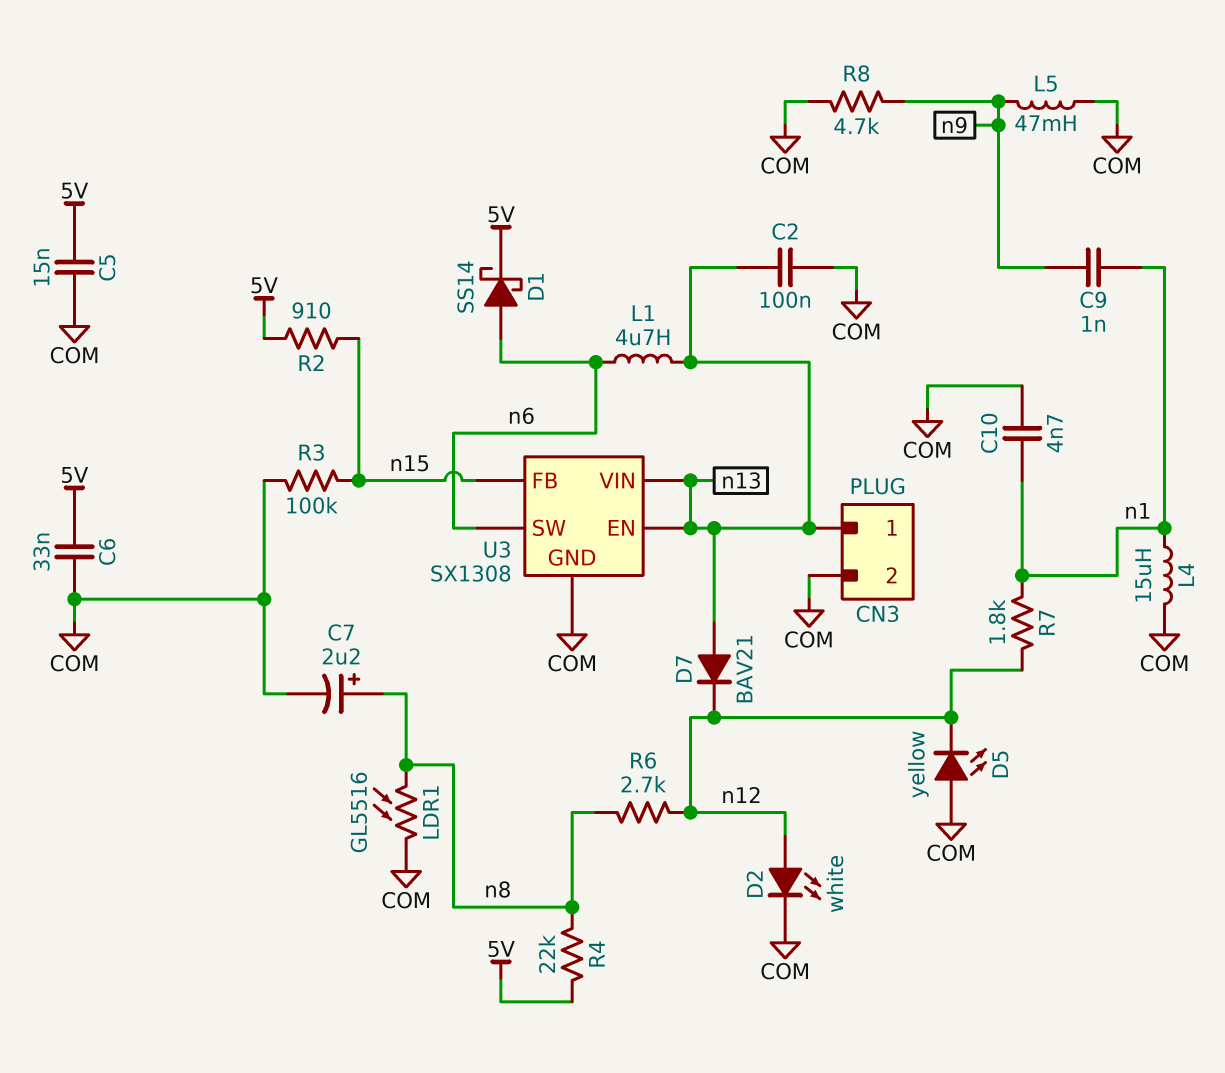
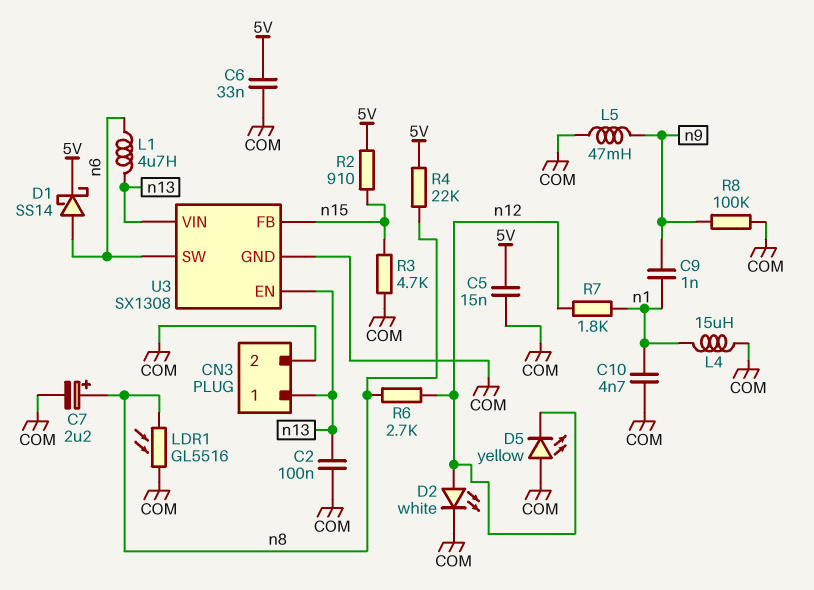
D7: diode BAV21 (A n13, K n12) -> none
R3: 100k (COM, n15) -> 4.7k (COM, n15)
R8: 4.7k (COM, n9) -> 100k (COM, n9)

